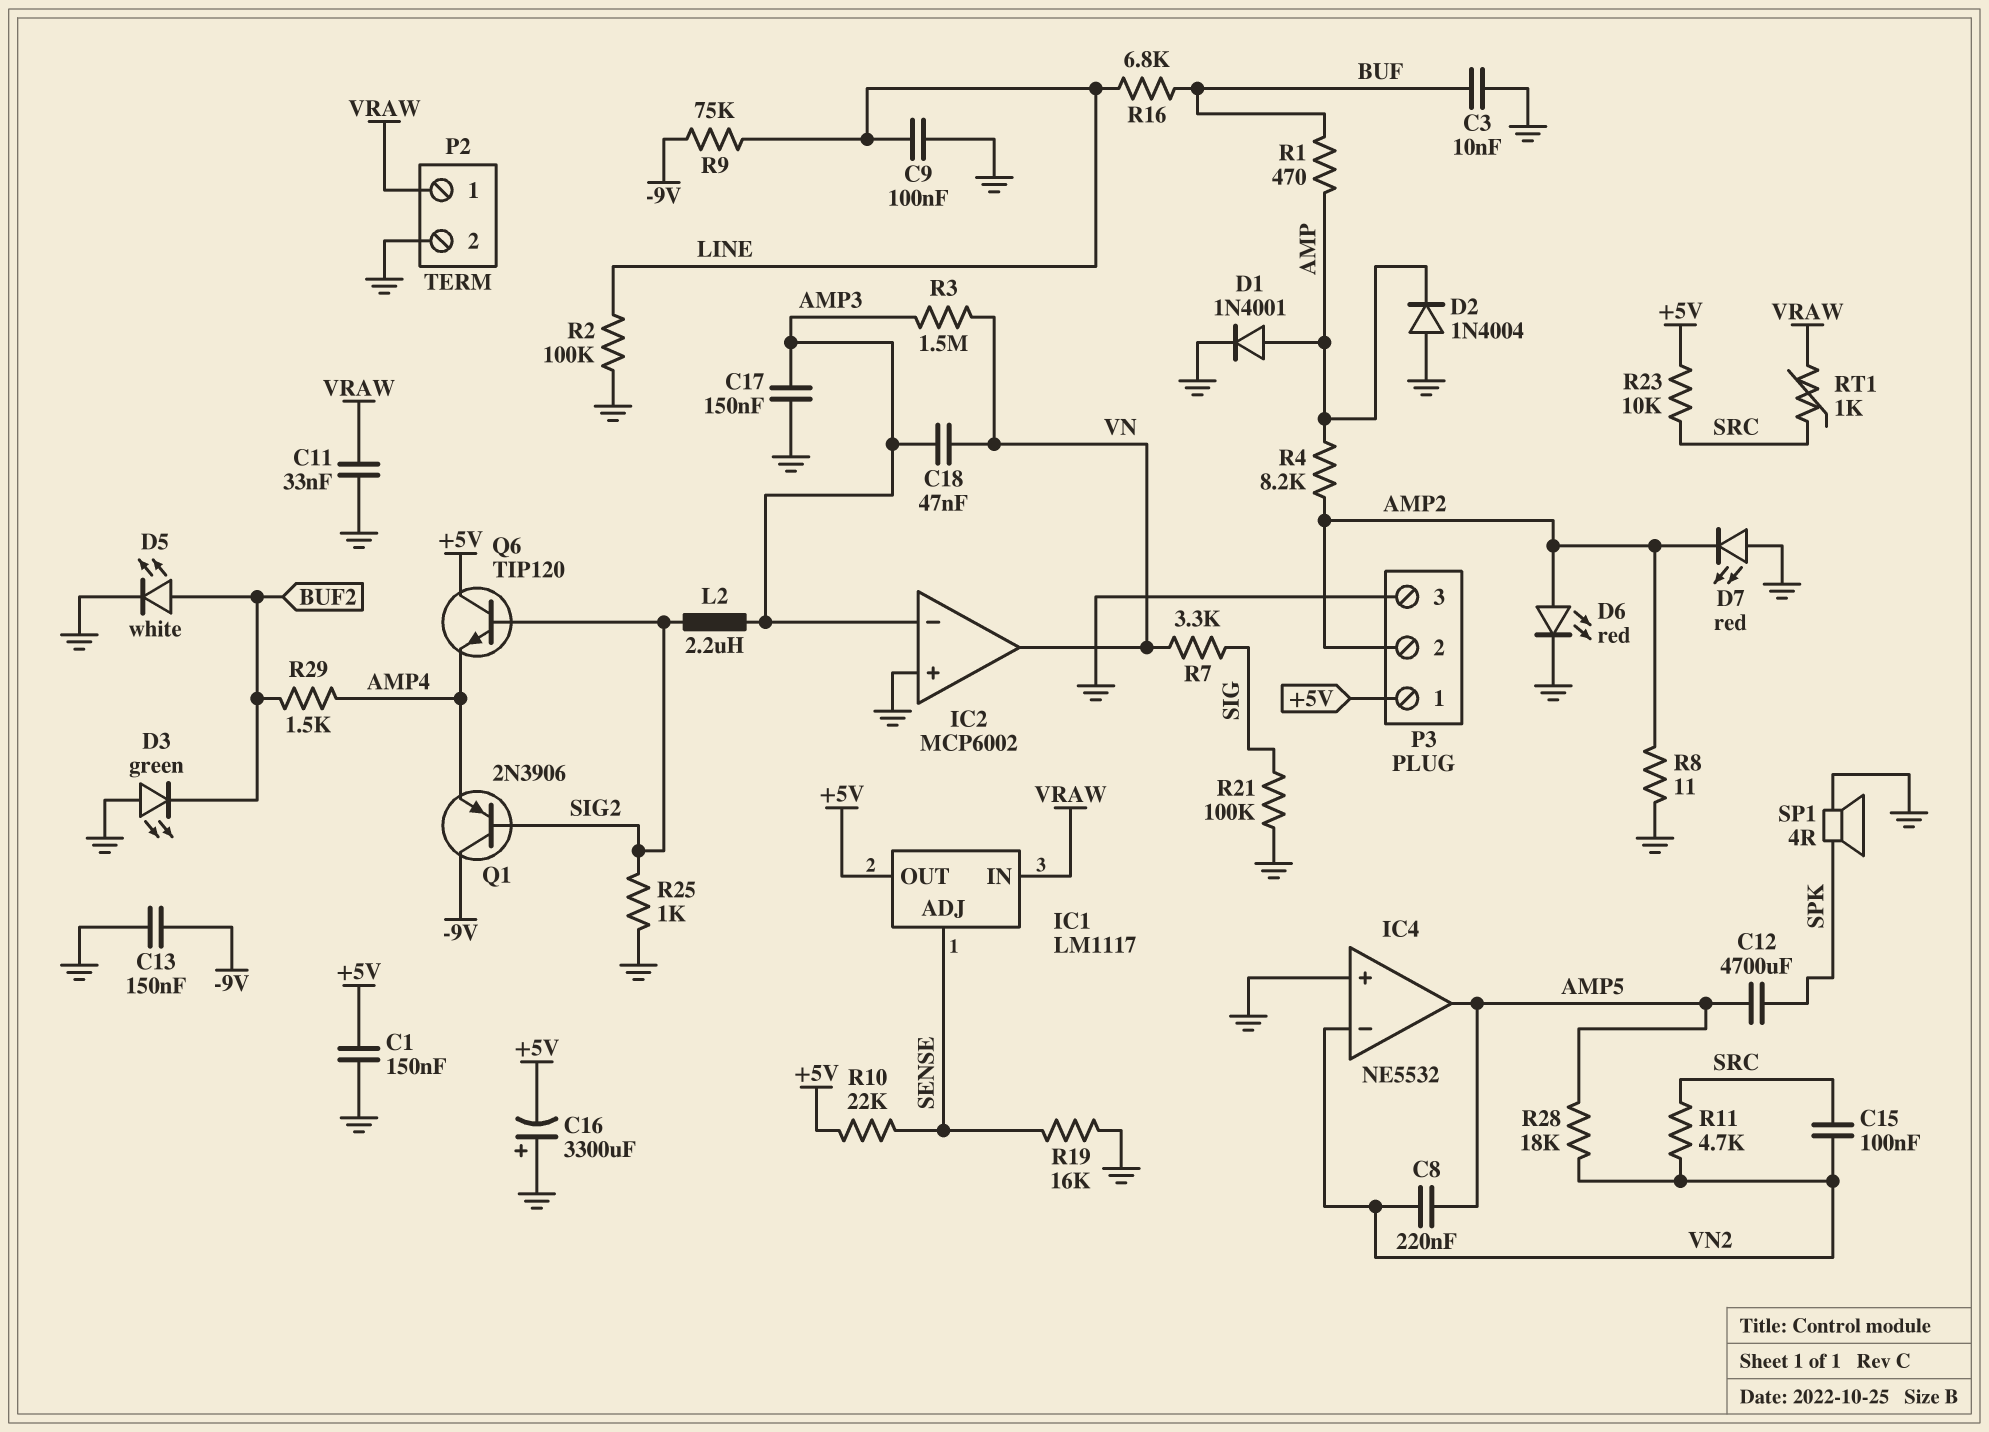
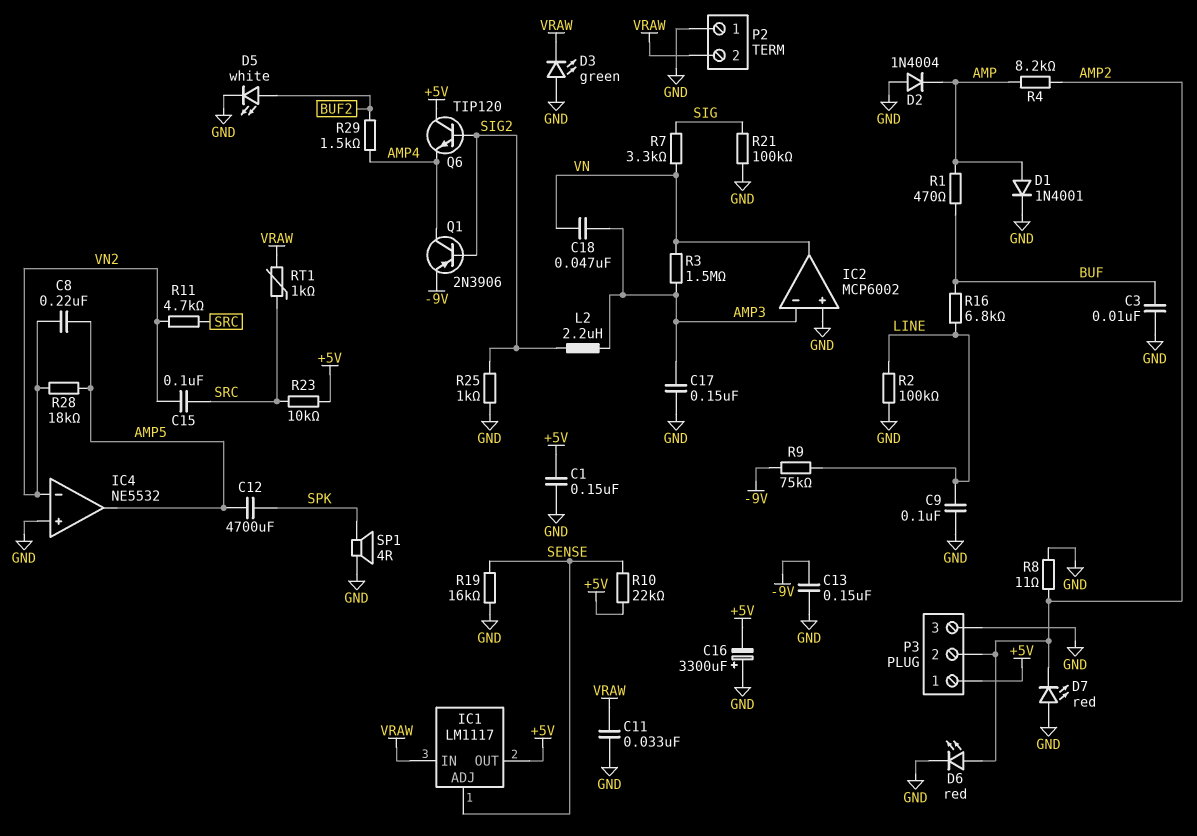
D3: LED green (A GND, K BUF2) -> LED green (A GND, K VRAW)
P2 pin 1: VRAW -> GND
P2 pin 2: GND -> VRAW
Q1: PNP 2N3906 (B SIG2, C -9V, E AMP4) -> PNP 2N3906 (B SIG2, C AMP4, E -9V)

